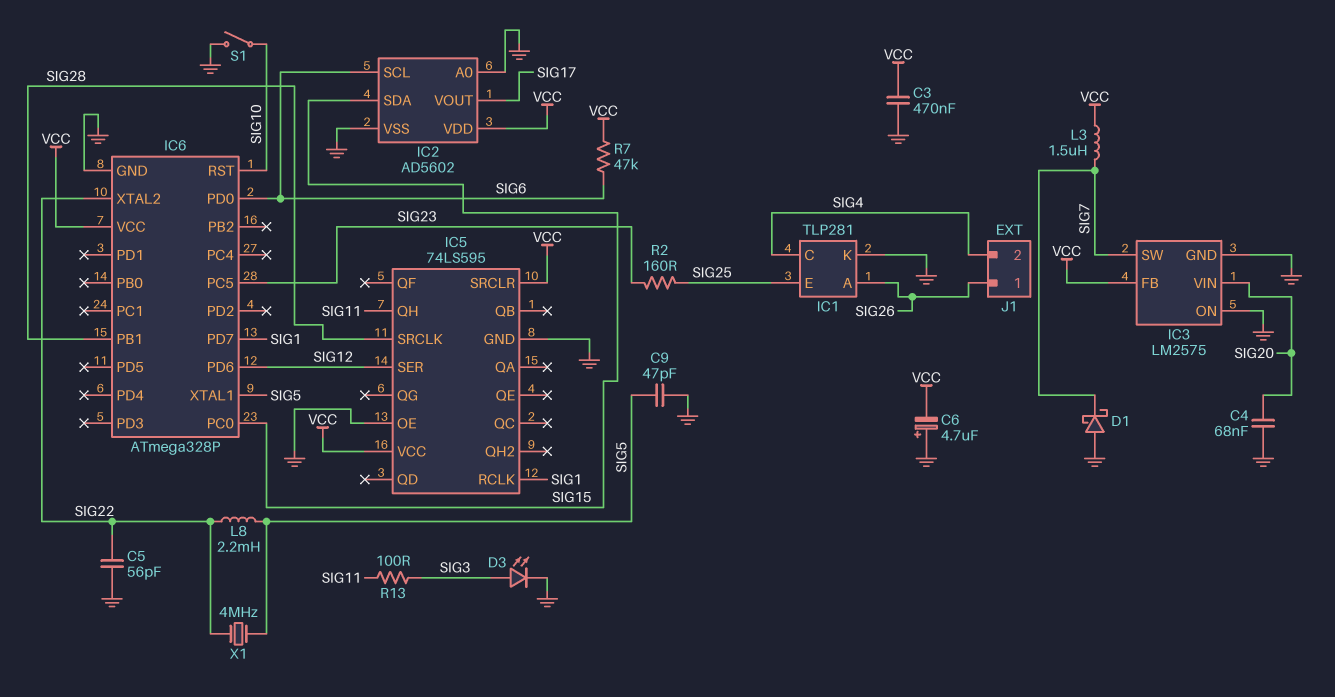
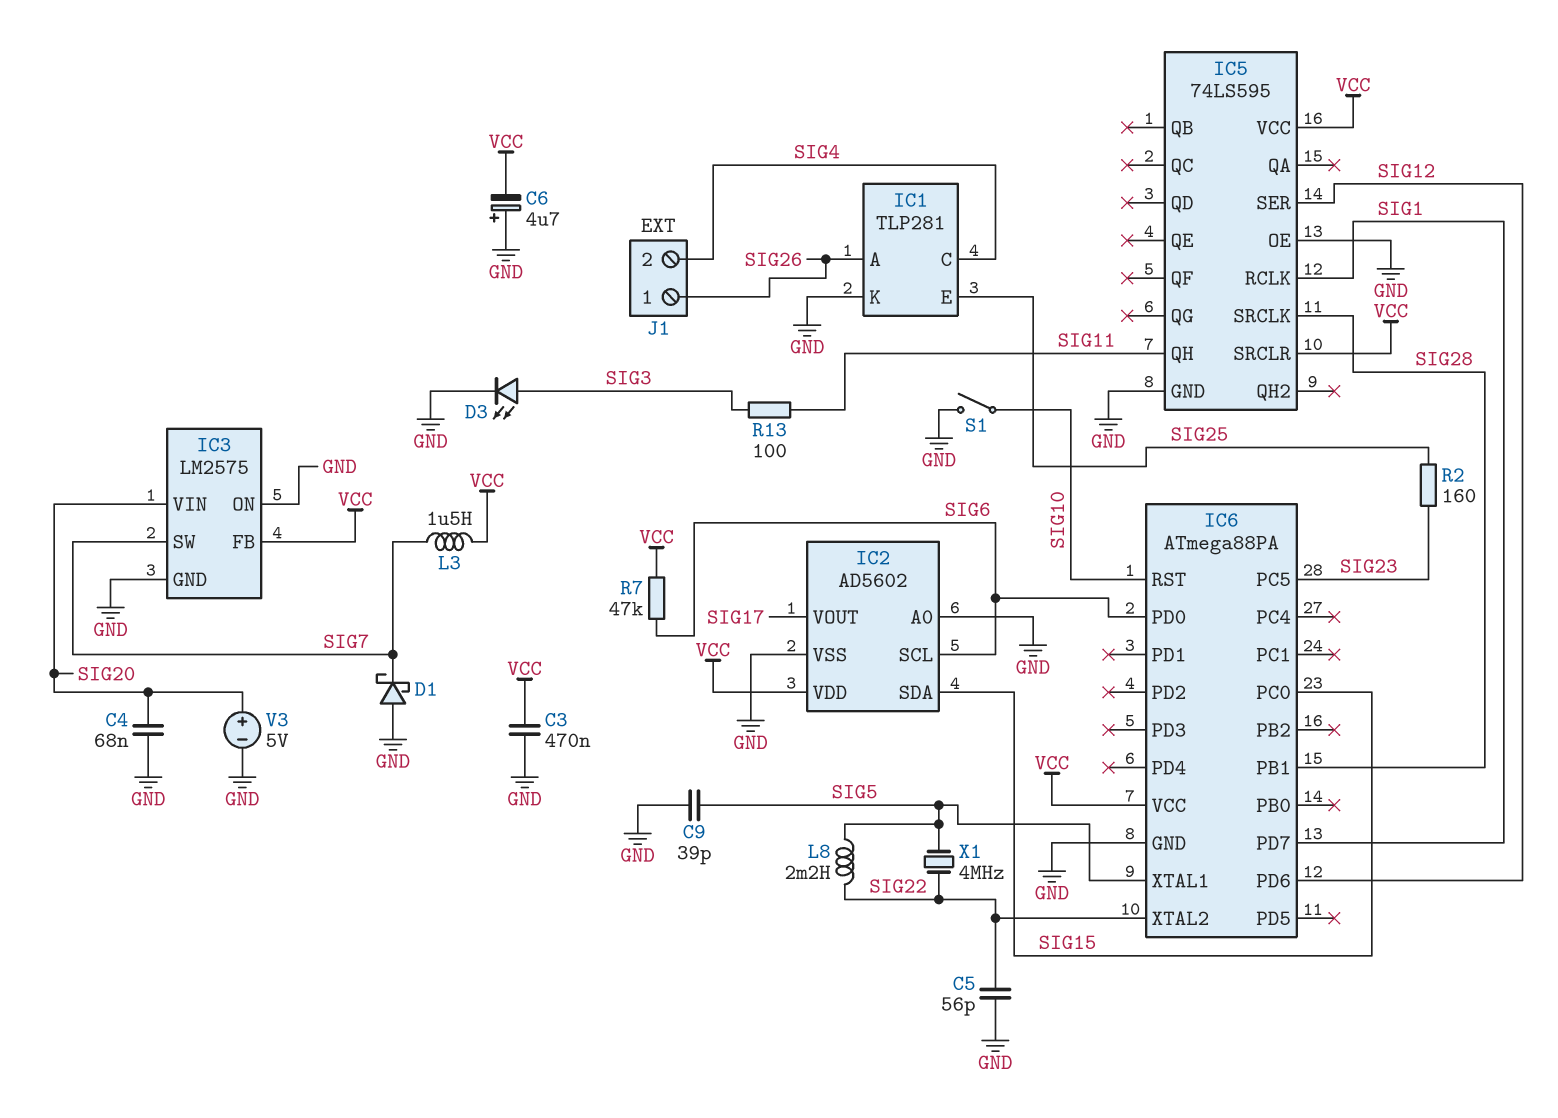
C9: 47pF (GND, SIG5) -> 39pF (GND, SIG5)
IC6: ATmega328P -> ATmega88PA
V3: none -> 5V (plus SIG20, minus GND)

